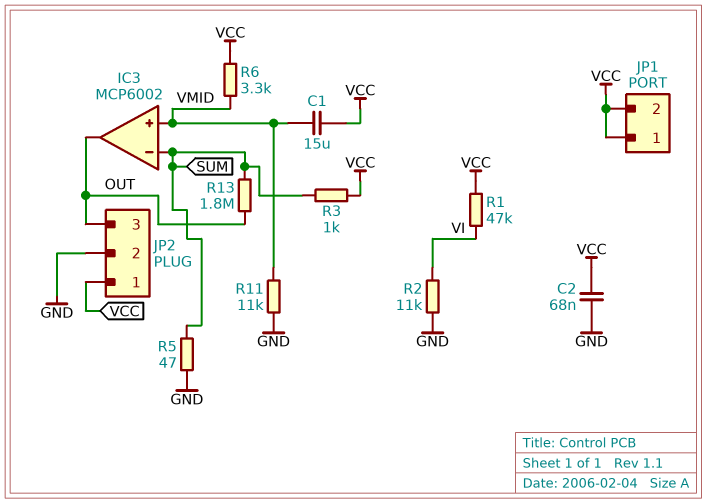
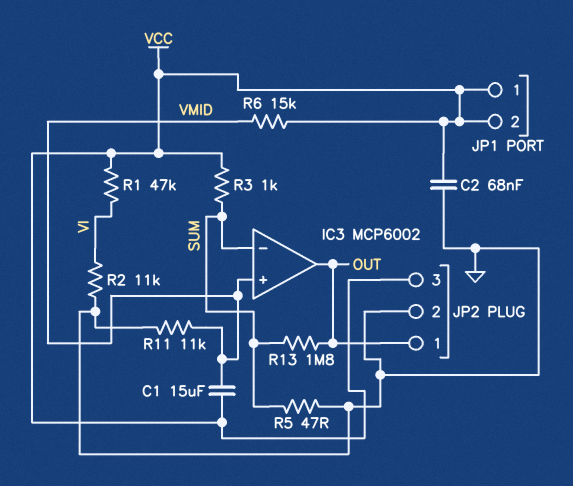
JP2 pin 1: VCC -> OUT
JP2 pin 3: OUT -> VCC
R6: 3.3k (VCC, VMID) -> 15k (VCC, VMID)

